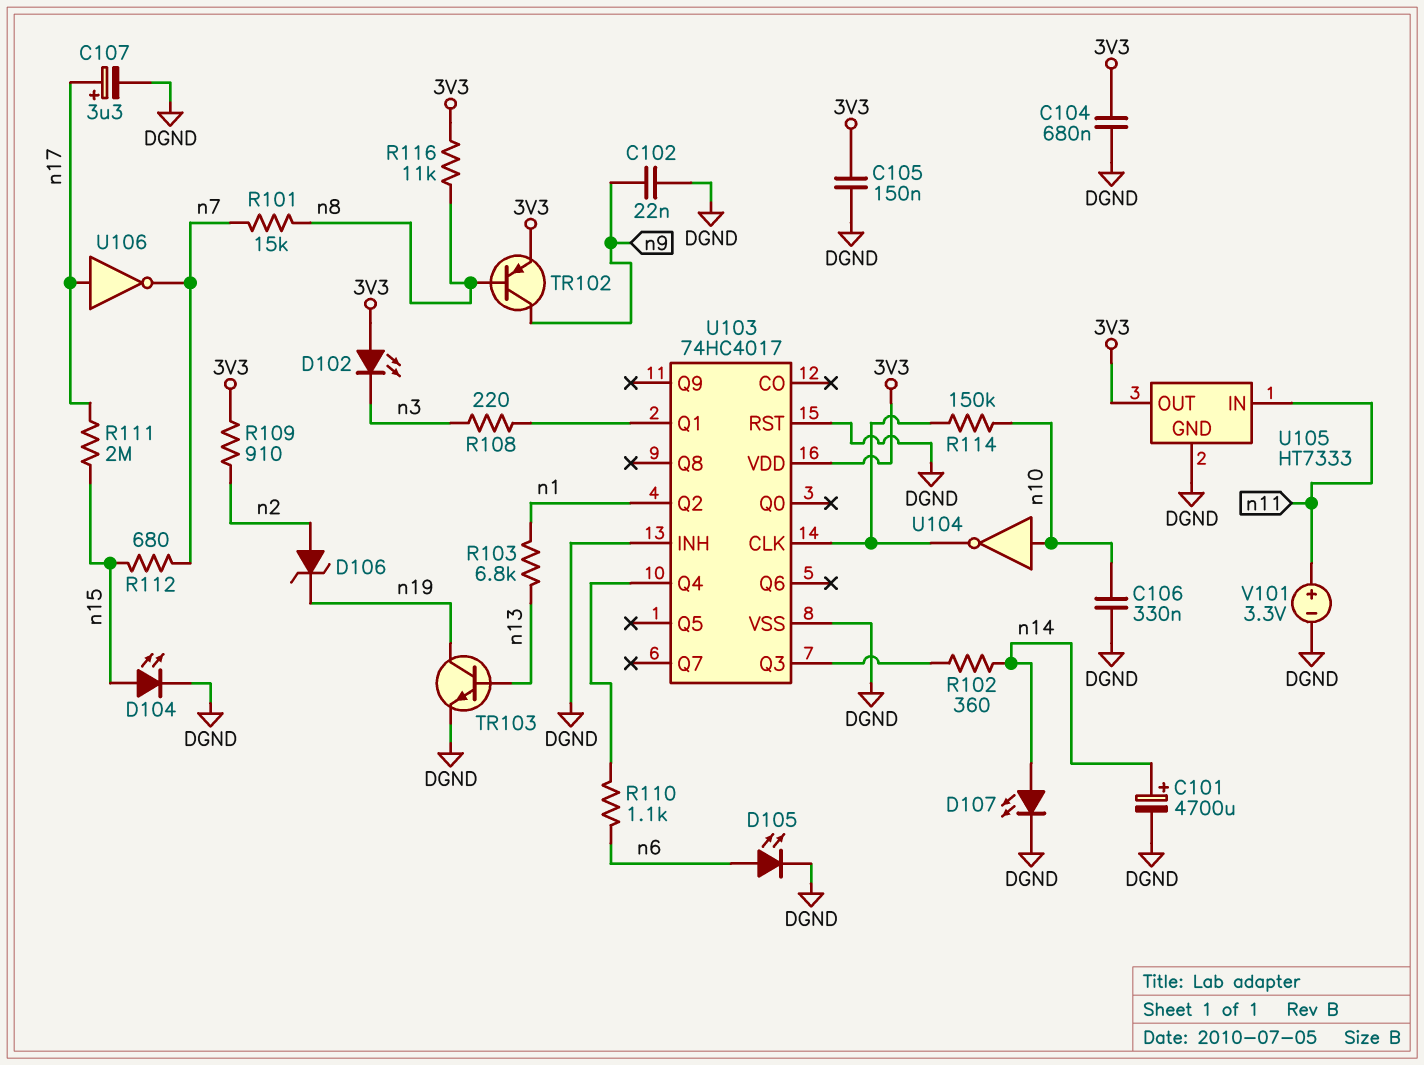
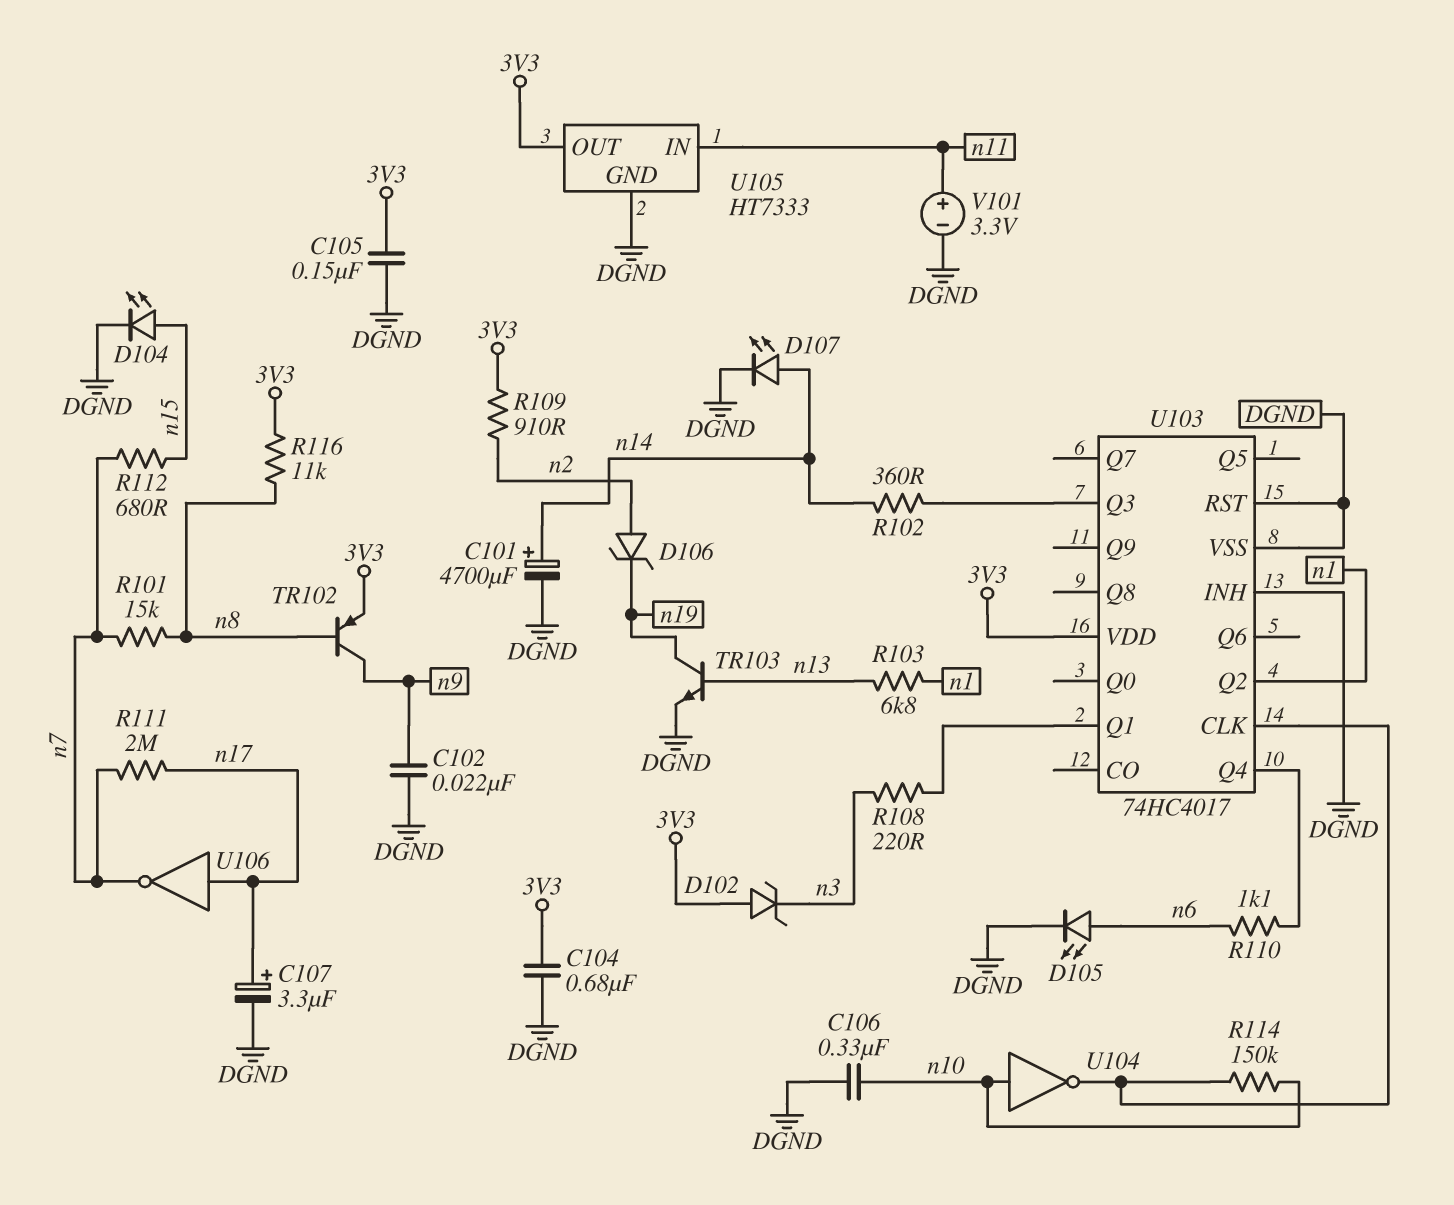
D102: LED (A 3V3, K n3) -> zener (A 3V3, K n3)
R111: 2M (n15, n17) -> 2M (n7, n17)

